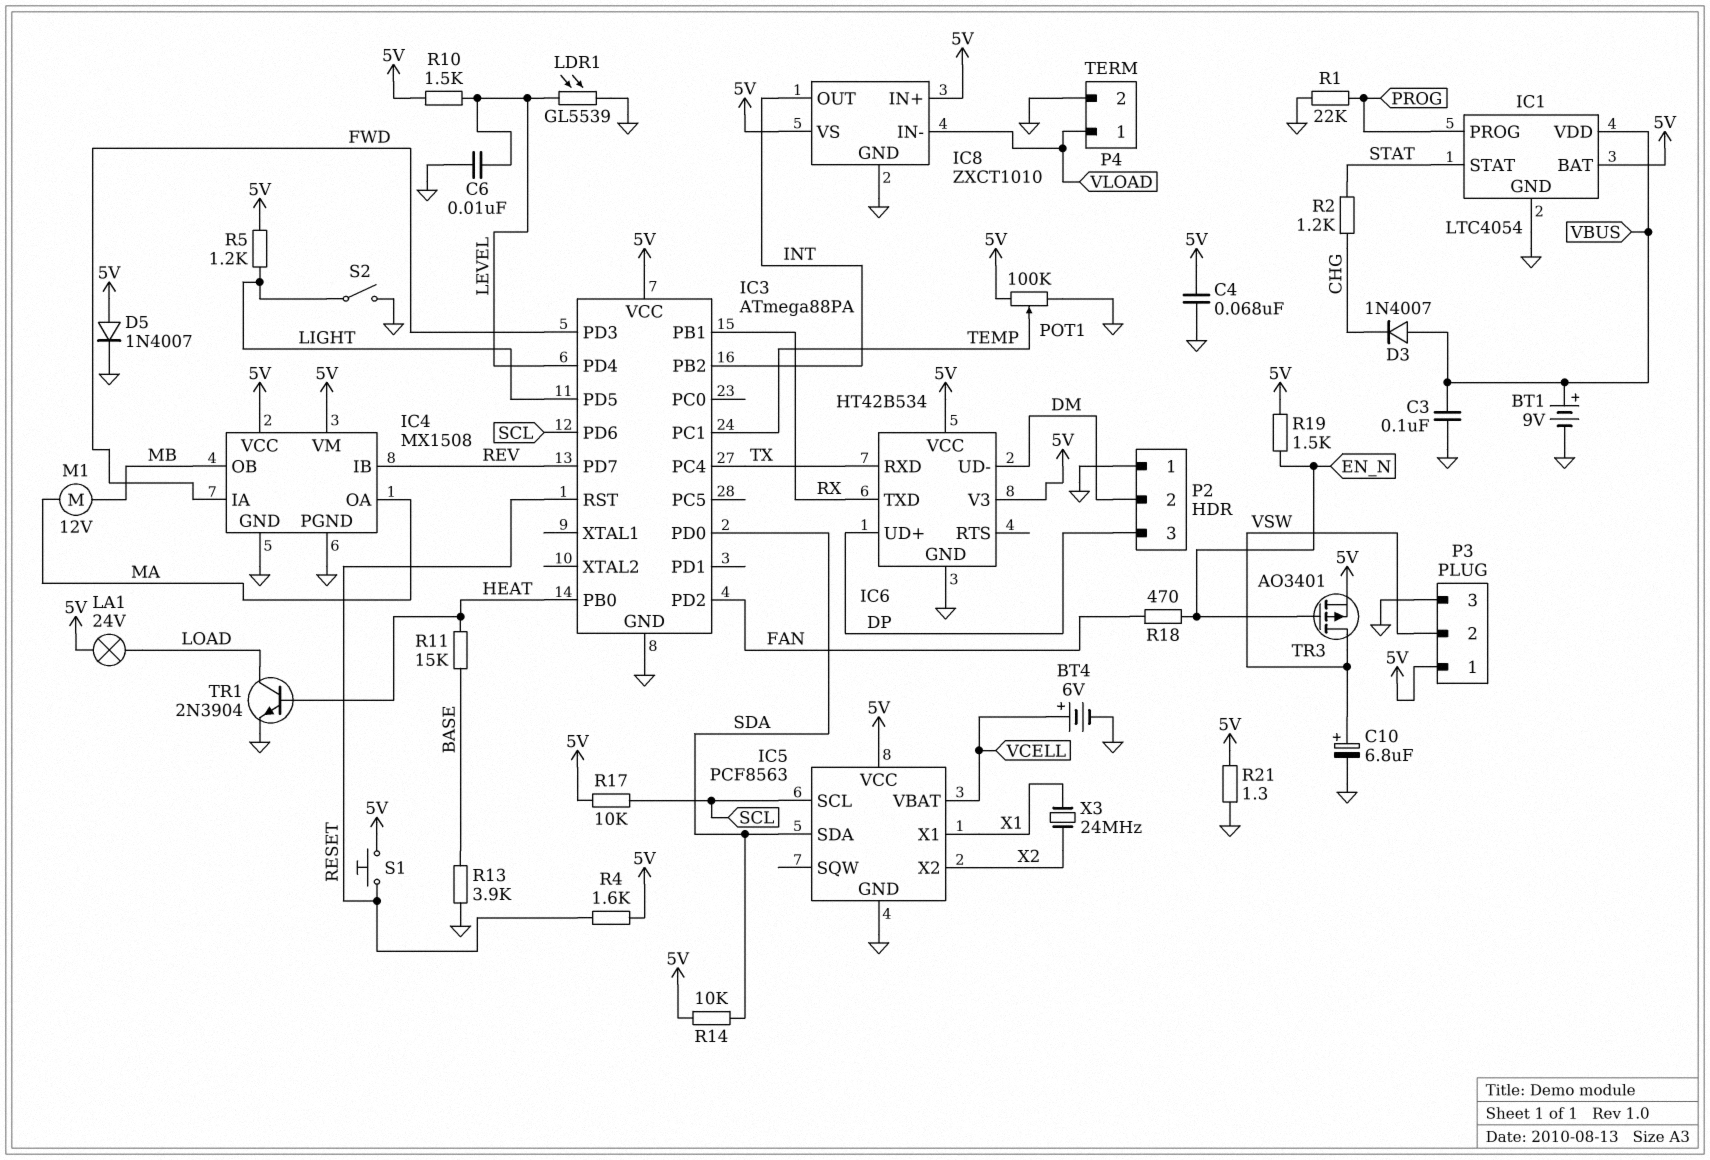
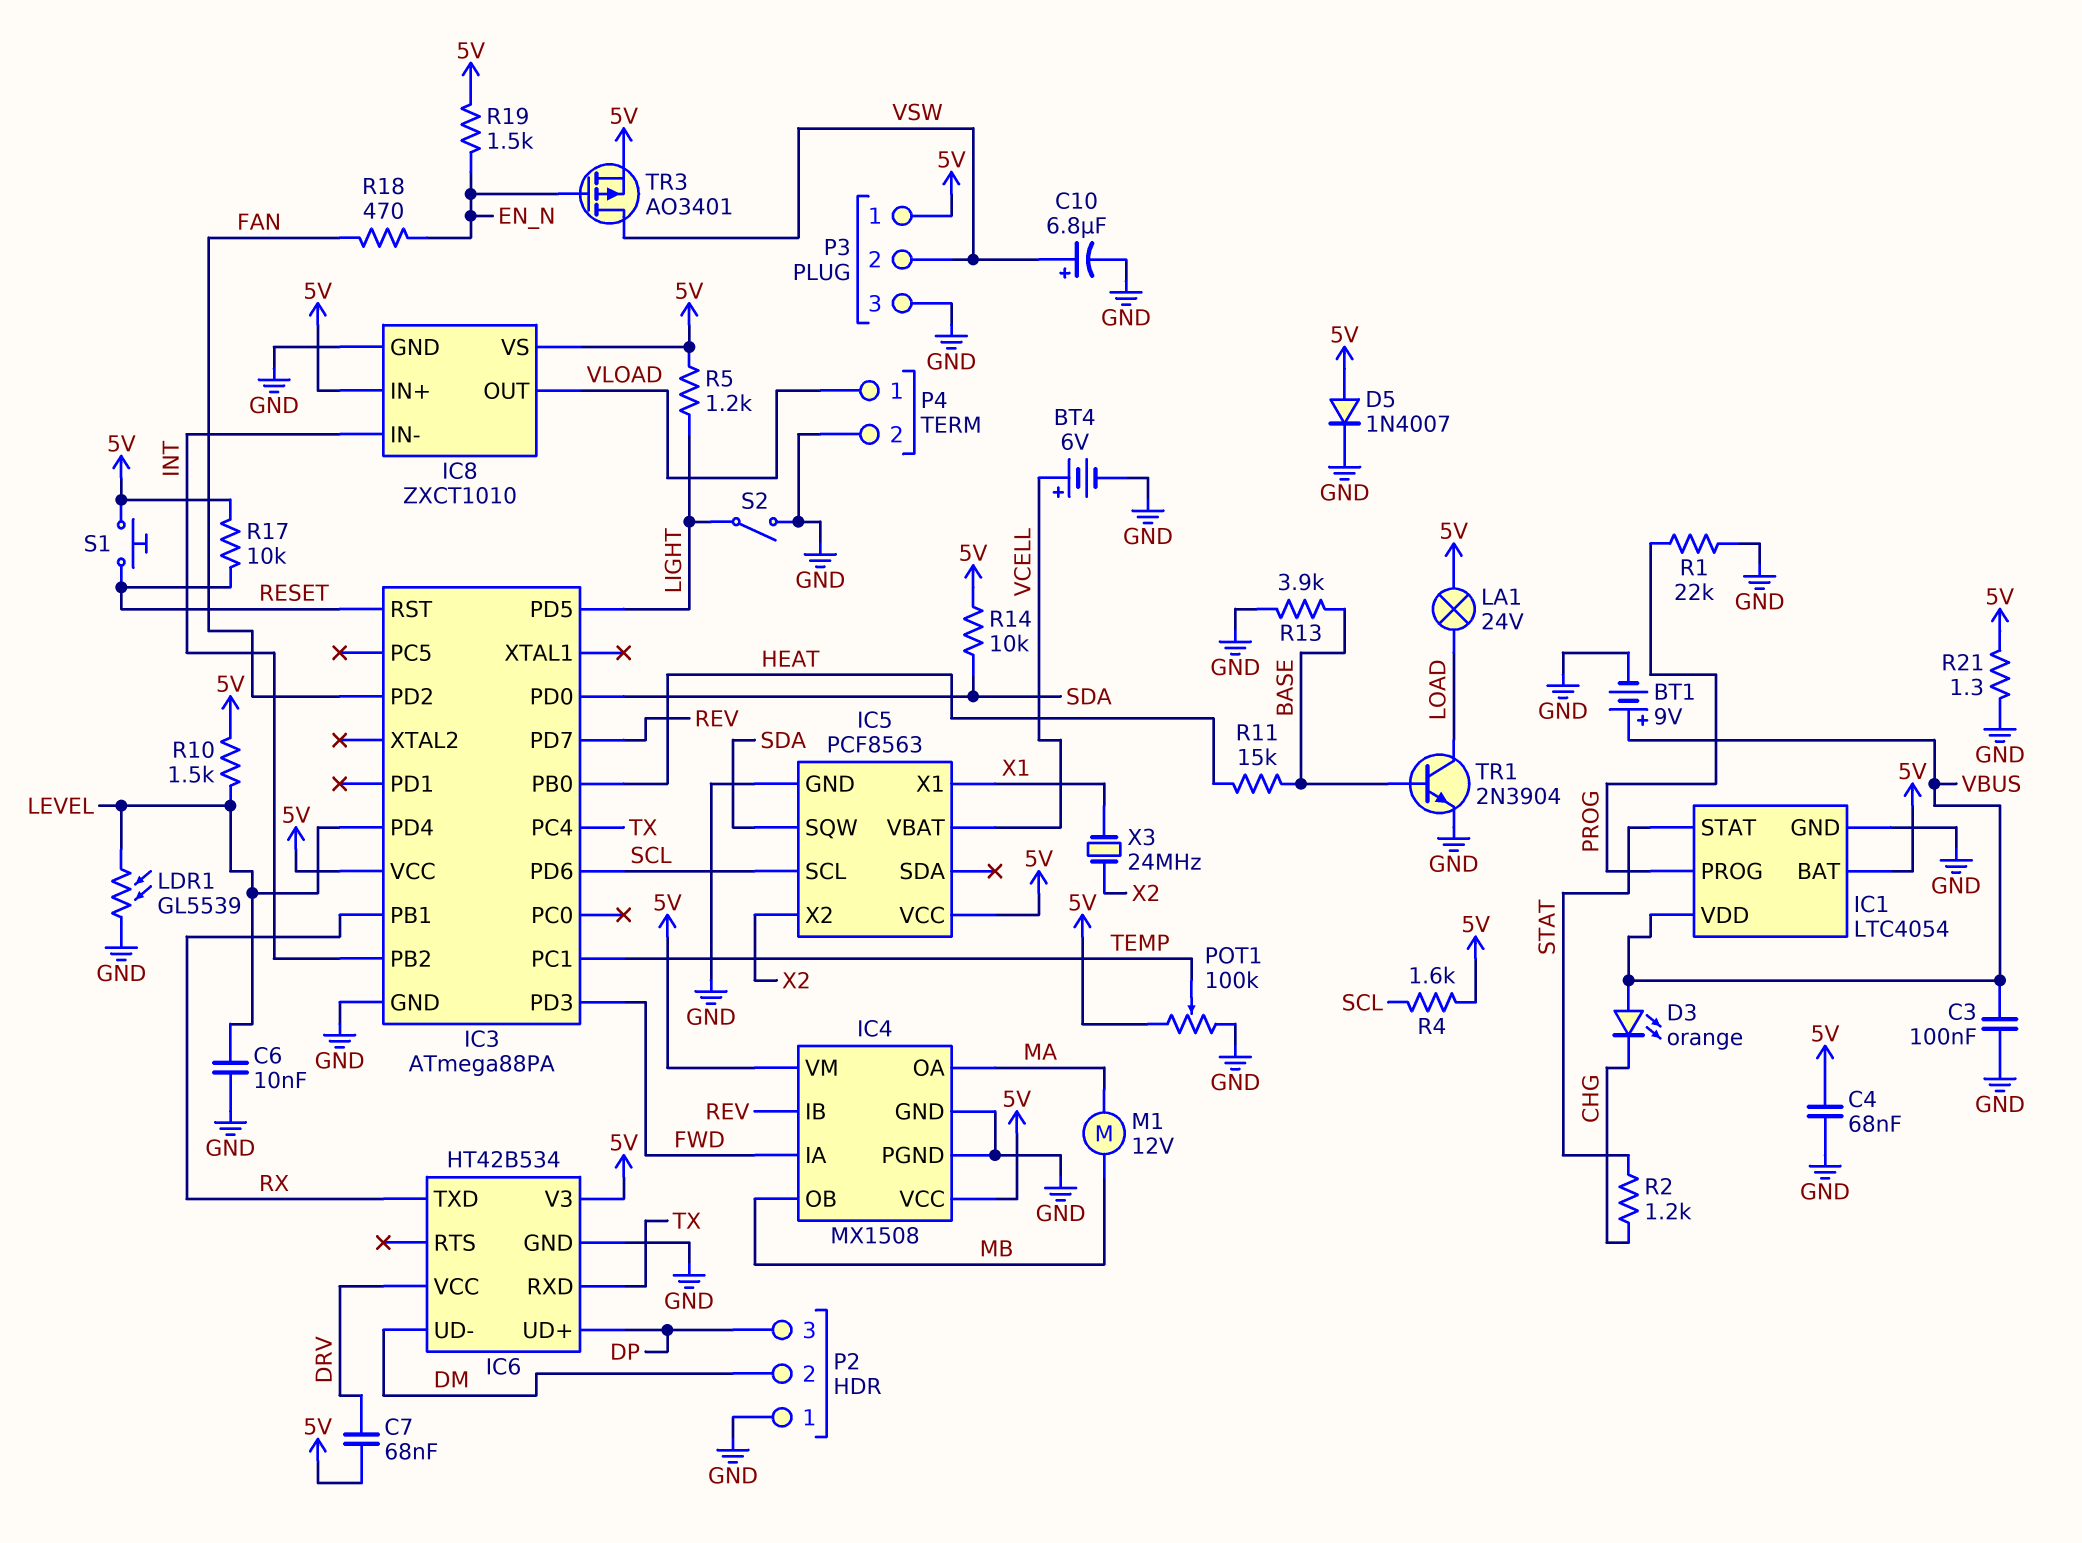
C7: none -> 68nF (5V, DRV)
D3: diode 1N4007 (A VBUS, K CHG) -> LED orange (A VBUS, K CHG)
IC5 pin SDA: SDA -> none
IC5 pin SQW: none -> SDA
IC6 pin VCC: 5V -> DRV
IC8 pin IN-: VLOAD -> INT
IC8 pin OUT: INT -> VLOAD
R4: 1.6k (5V, RESET) -> 1.6k (5V, SCL)
R17: 10k (5V, SCL) -> 10k (5V, RESET)
TR1: NPN 2N3904 (B HEAT, C LOAD, E GND) -> NPN 2N3904 (B BASE, C LOAD, E GND)

